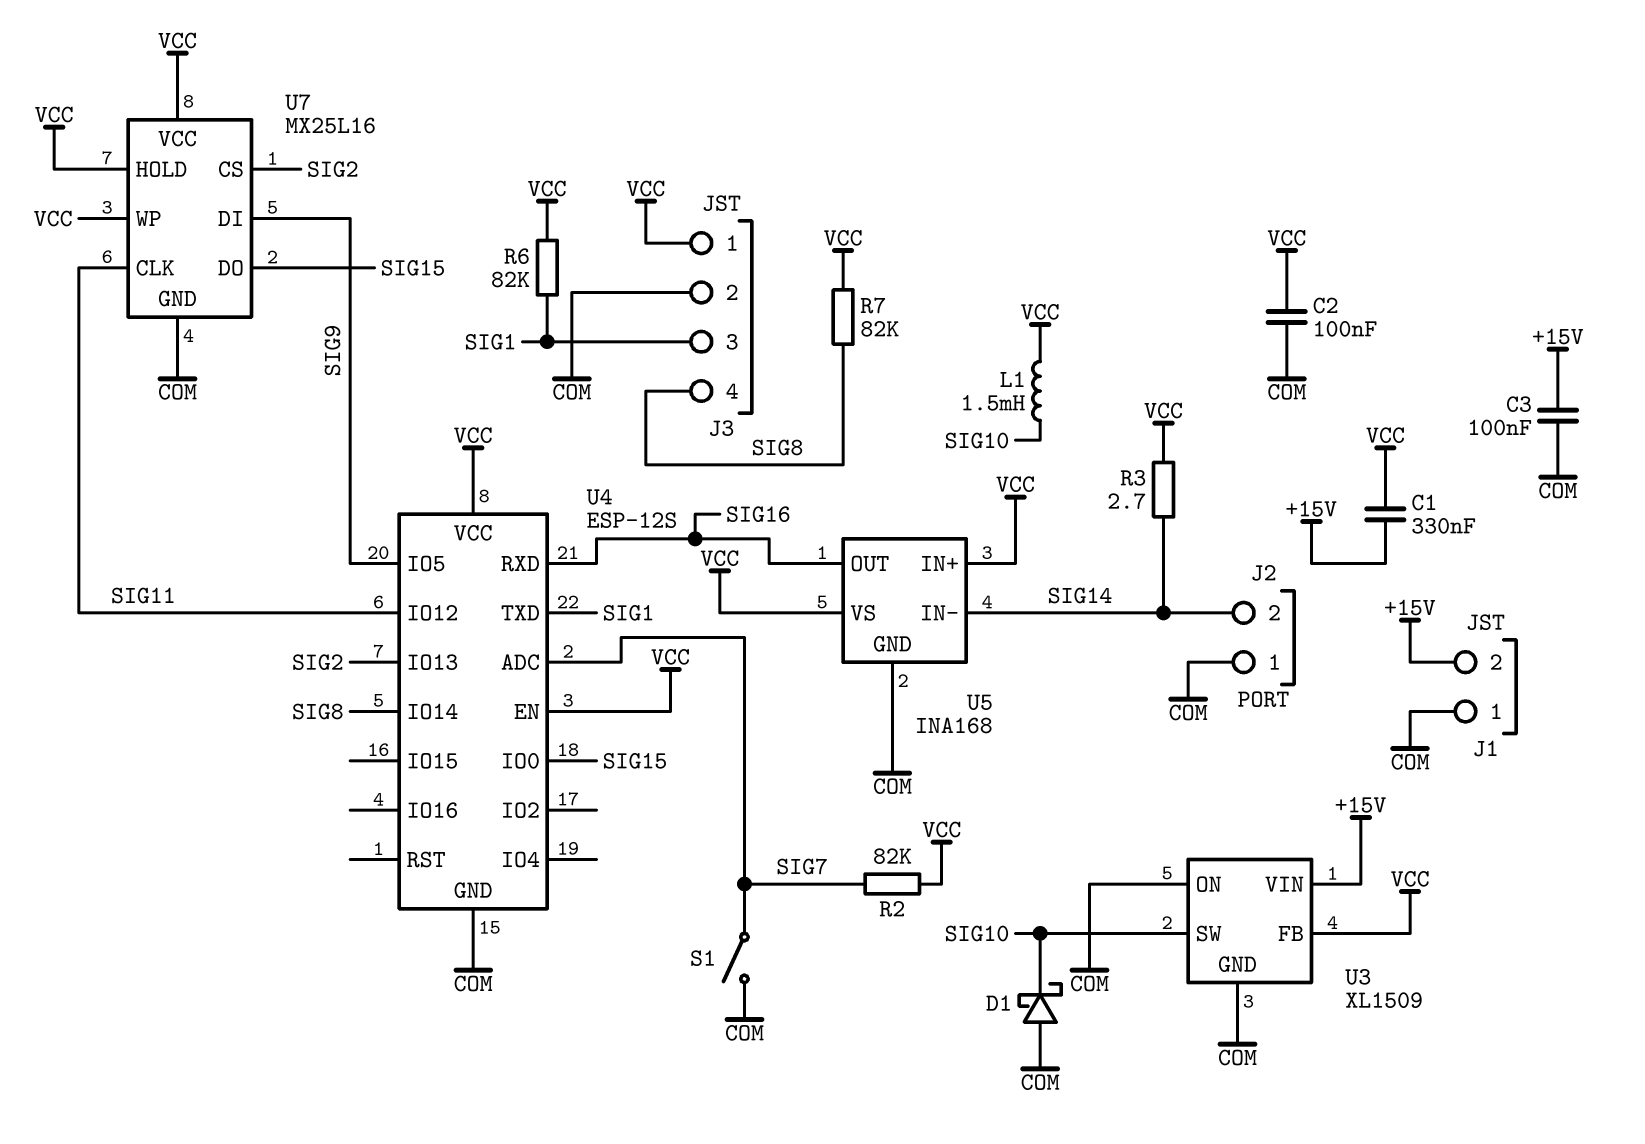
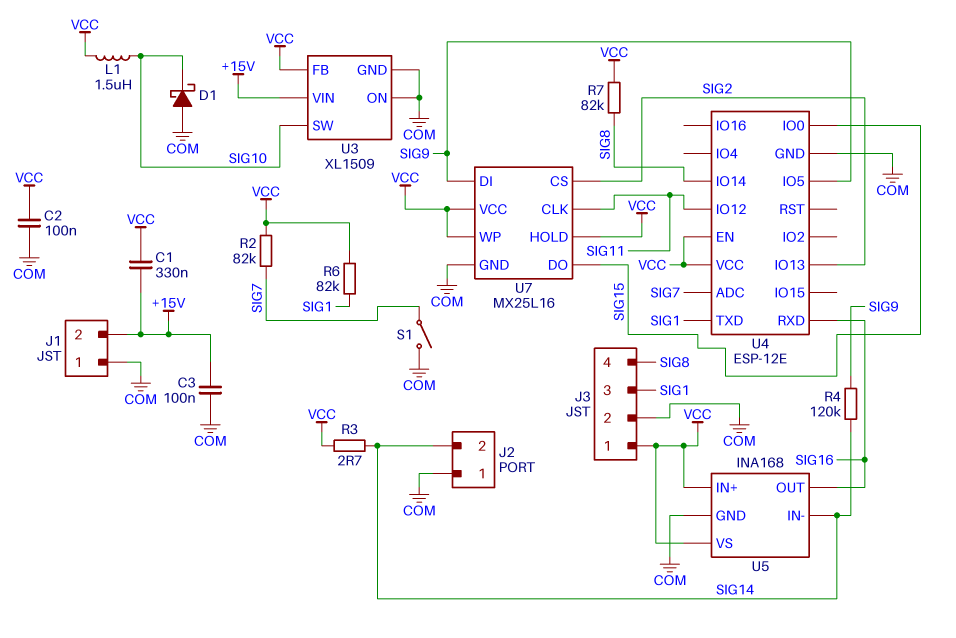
L1: 1.5mH (SIG10, VCC) -> 1.5uH (SIG10, VCC)
R4: none -> 120k (SIG9, SIG14)
U4: ESP-12S -> ESP-12E

